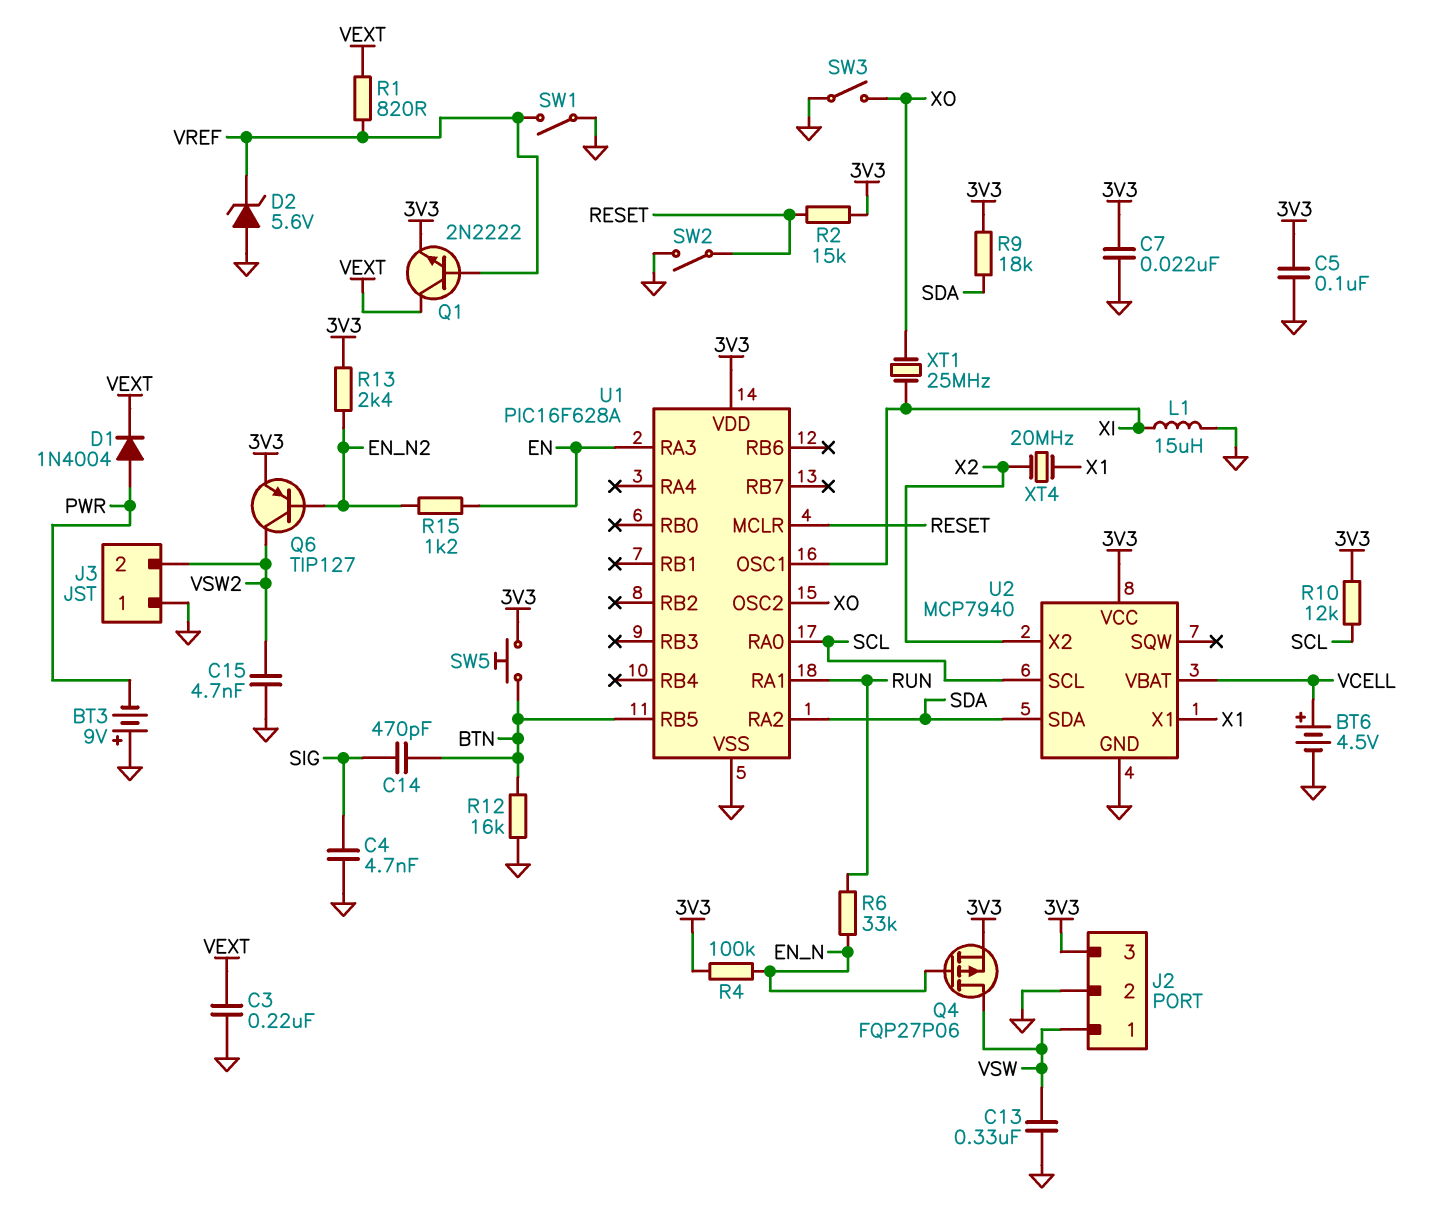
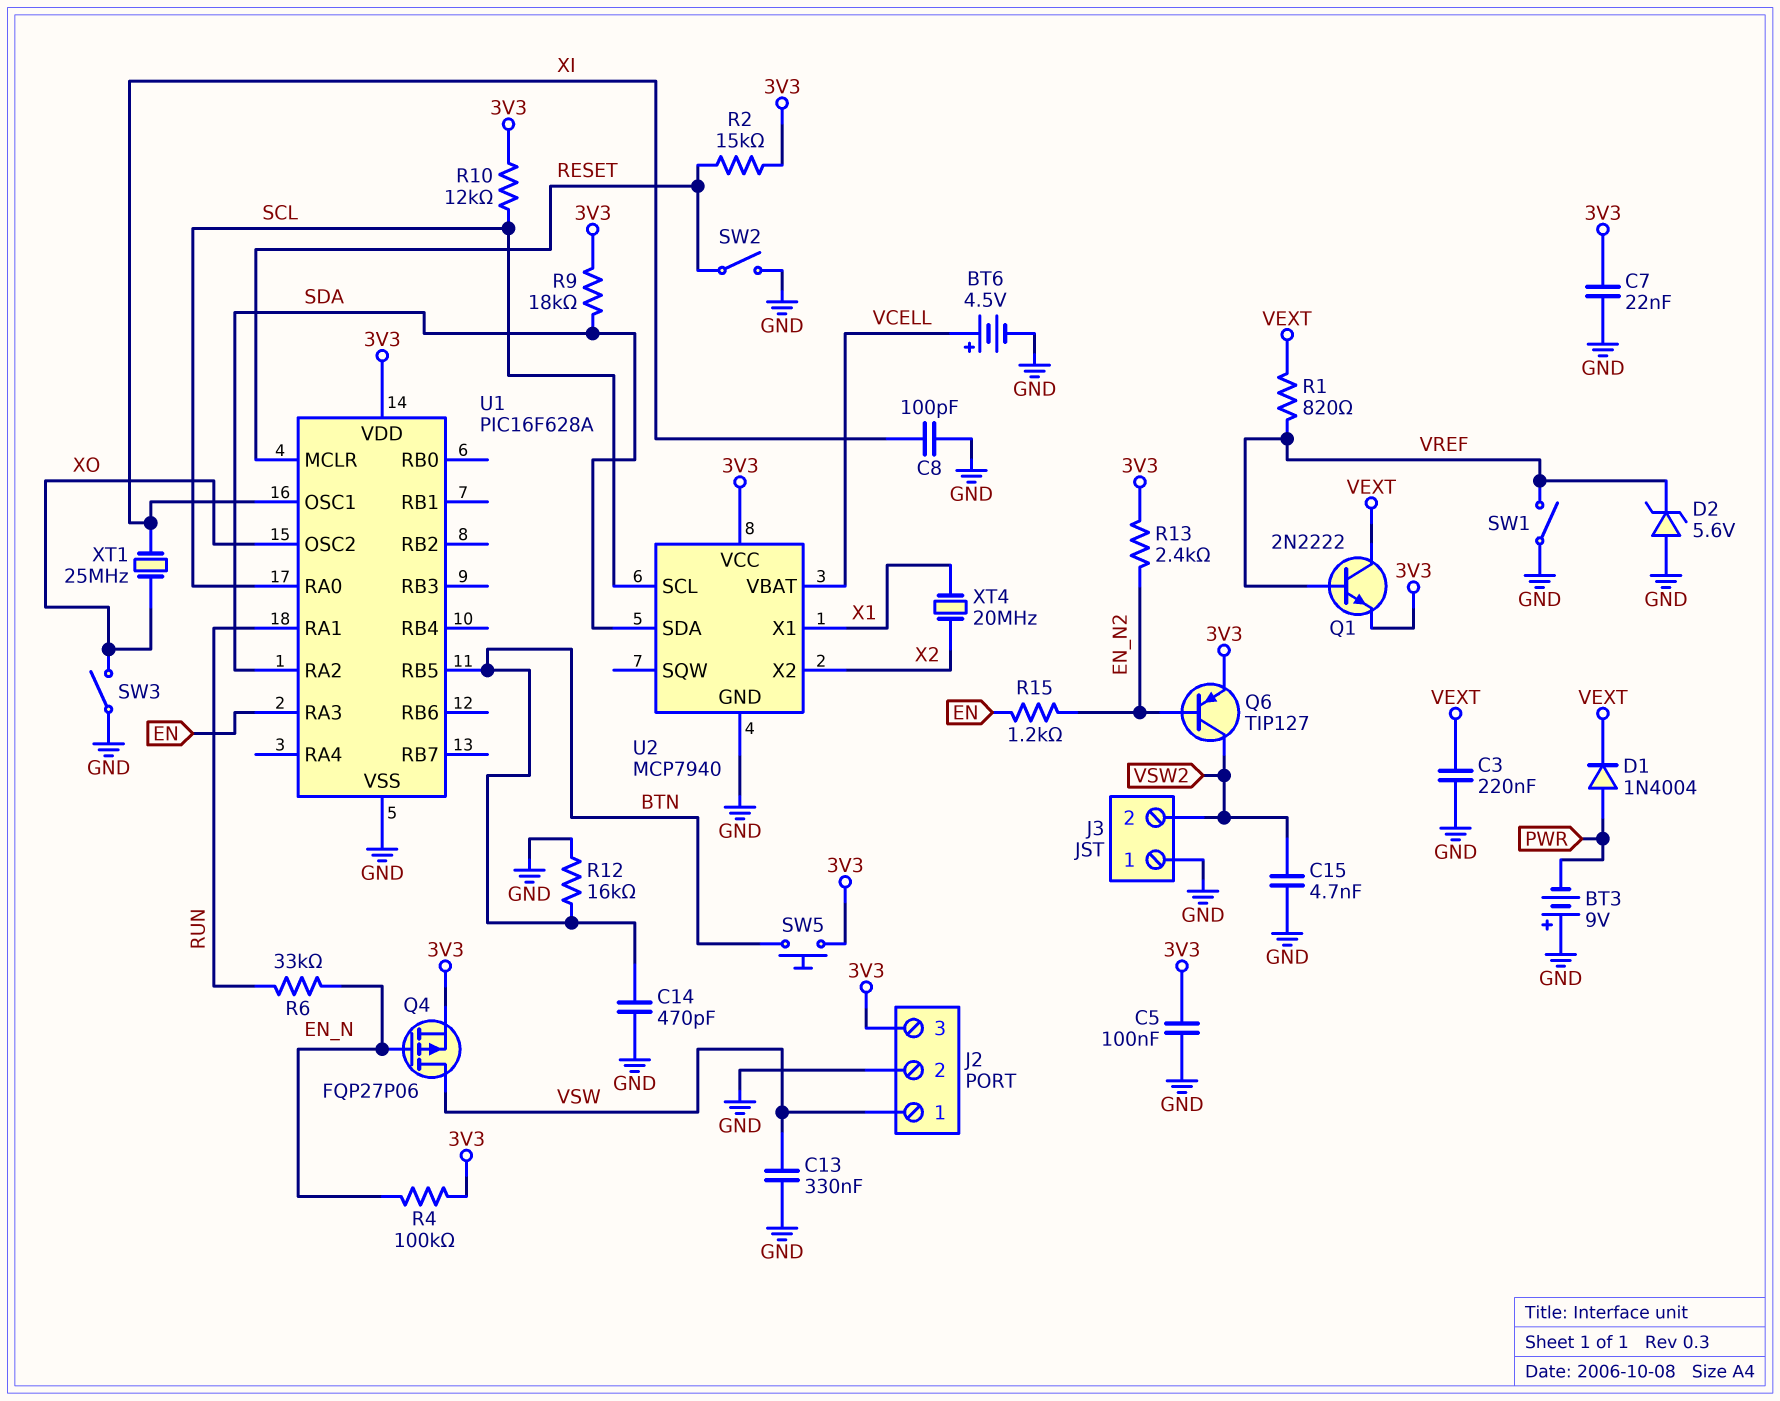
C4: 4.7nF (GND, SIG) -> none
C8: none -> 100pF (GND, XI)
C14: 470pF (BTN, SIG) -> 470pF (BTN, GND)
L1: 15uH (GND, XI) -> none

